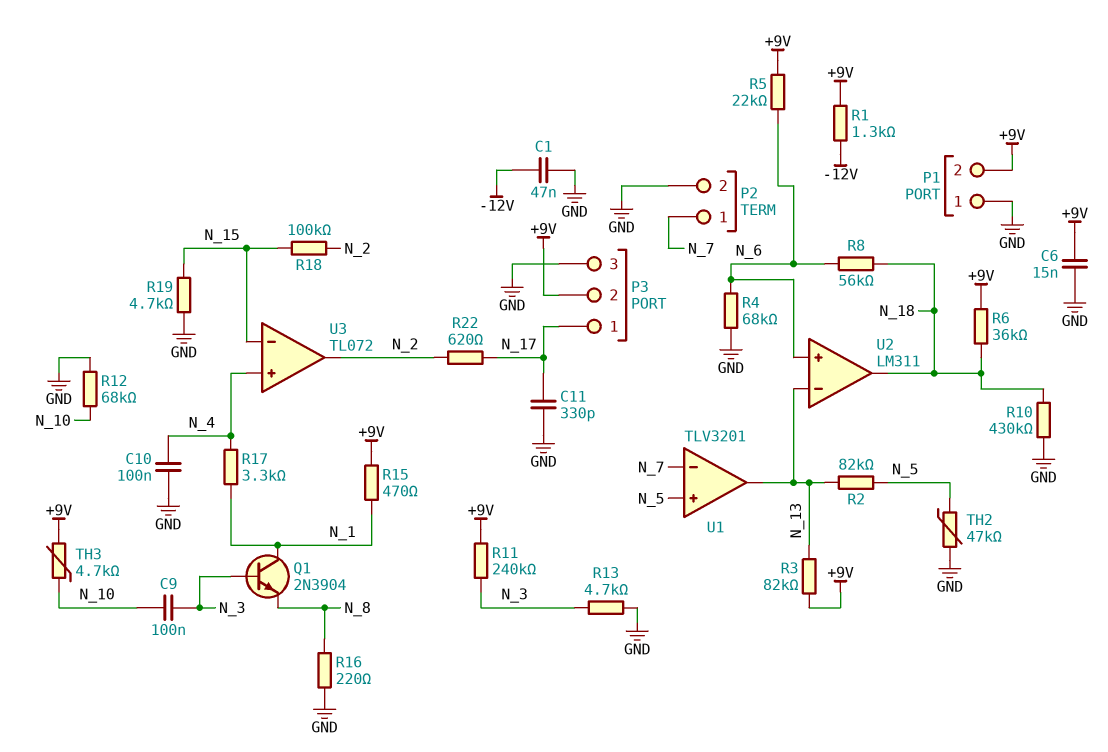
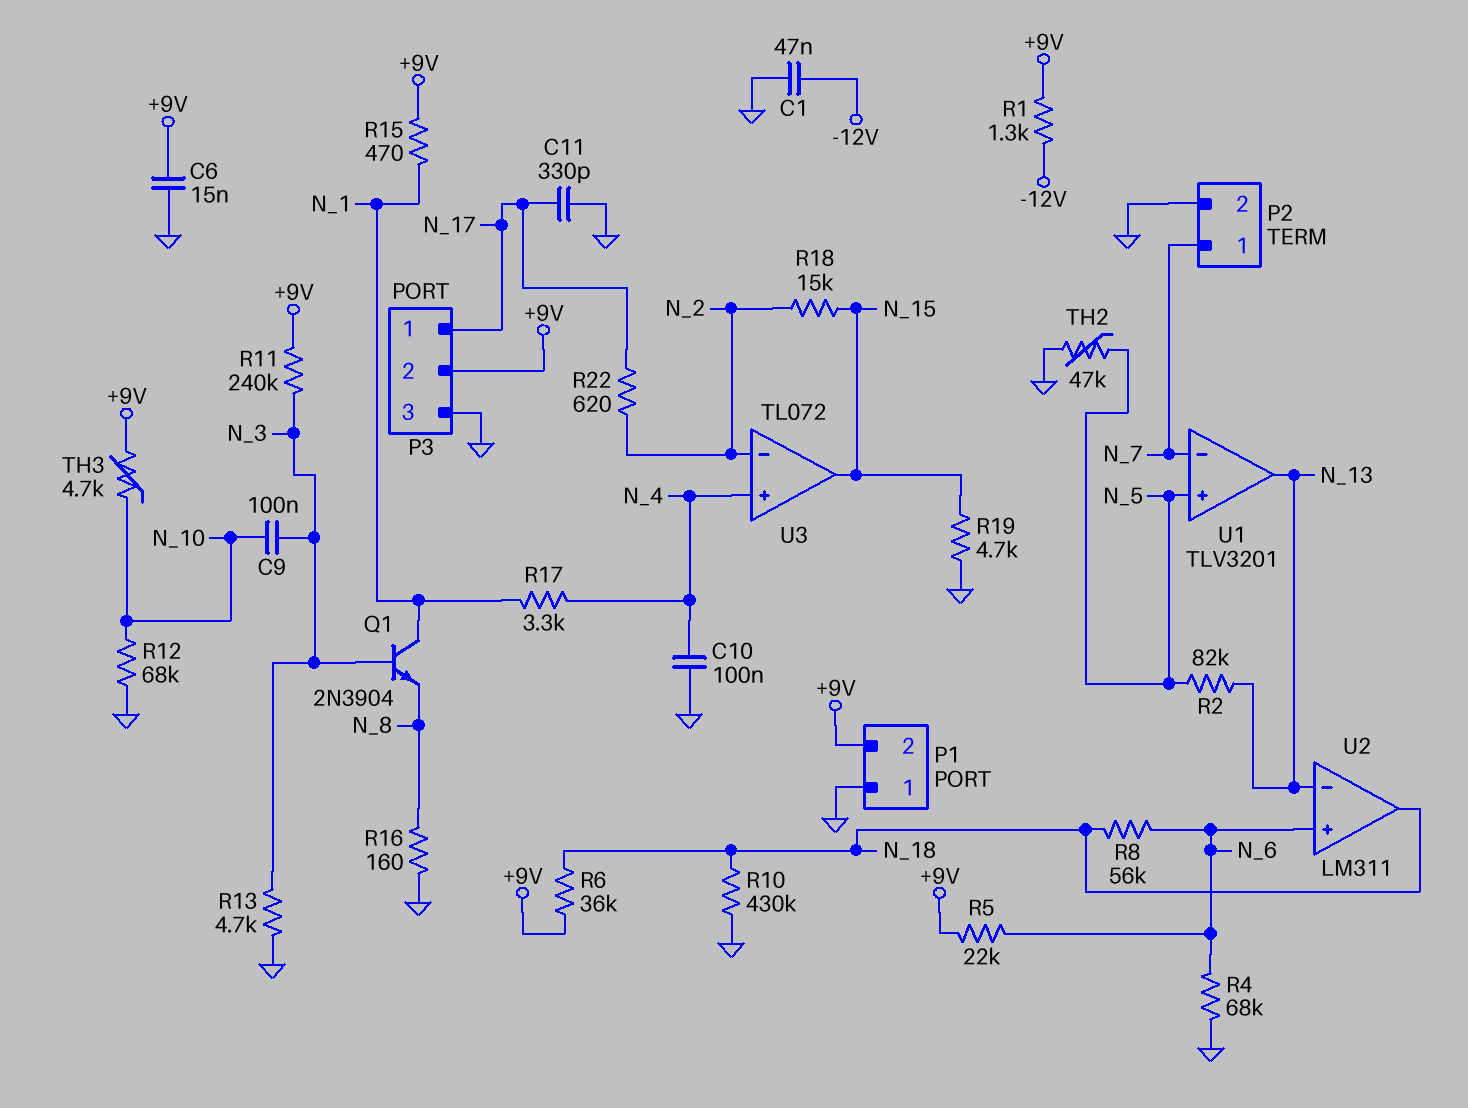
R3: 82k (+9V, N_13) -> none
R16: 220 (GND, N_8) -> 160 (GND, N_8)
R18: 100k (N_2, N_15) -> 15k (N_2, N_15)
U3 pin in-: N_15 -> N_2
U3 pin out: N_2 -> N_15

